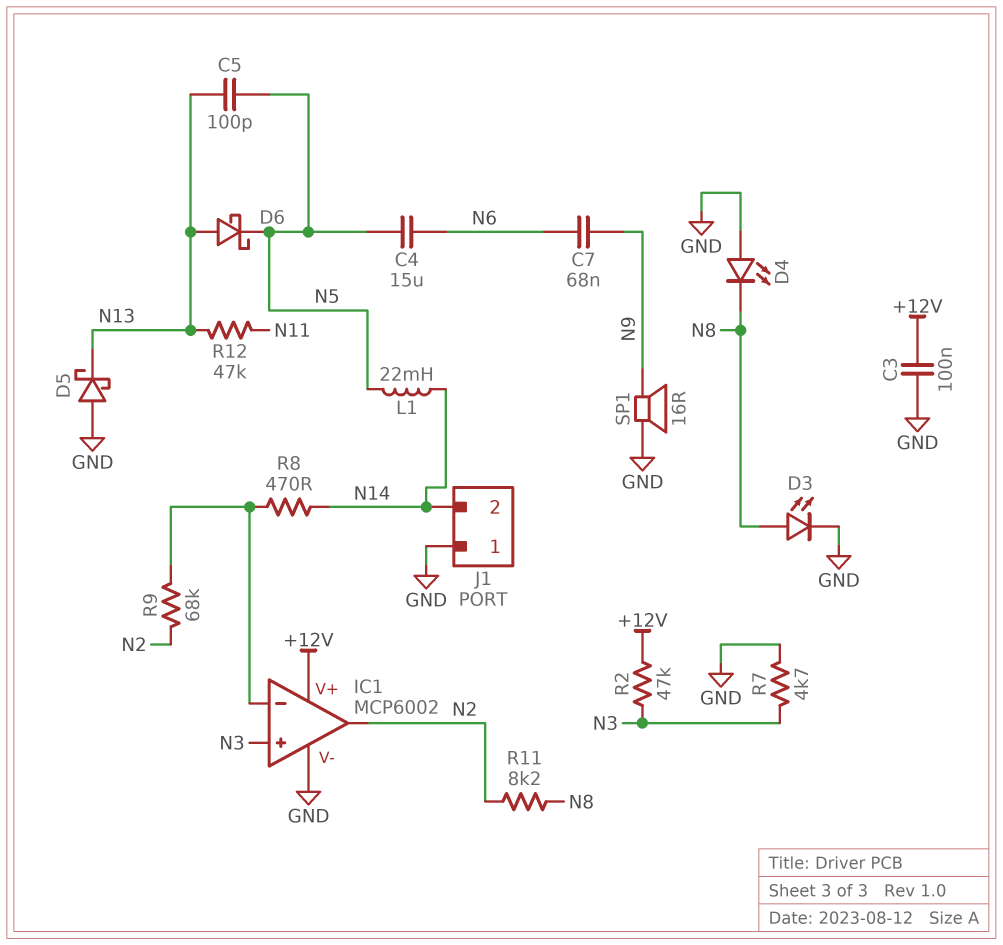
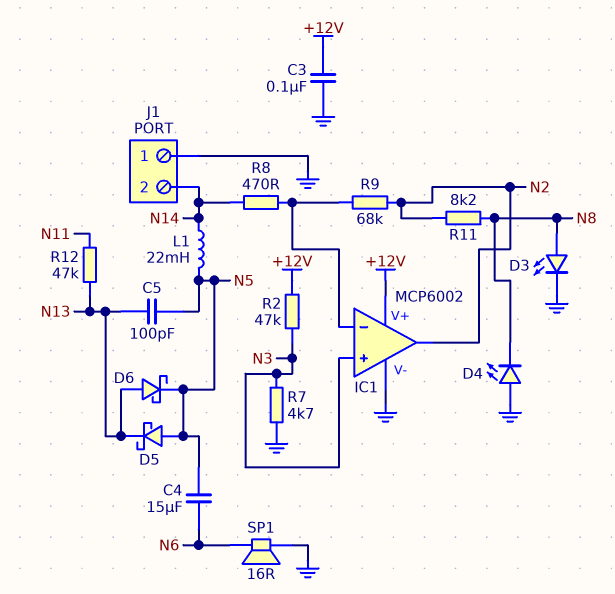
C7: 68nF (N6, N9) -> none
D5: schottky (A GND, K N13) -> schottky (A N5, K N13)
SP1: speaker 16R (GND, N9) -> speaker 16R (GND, N6)

